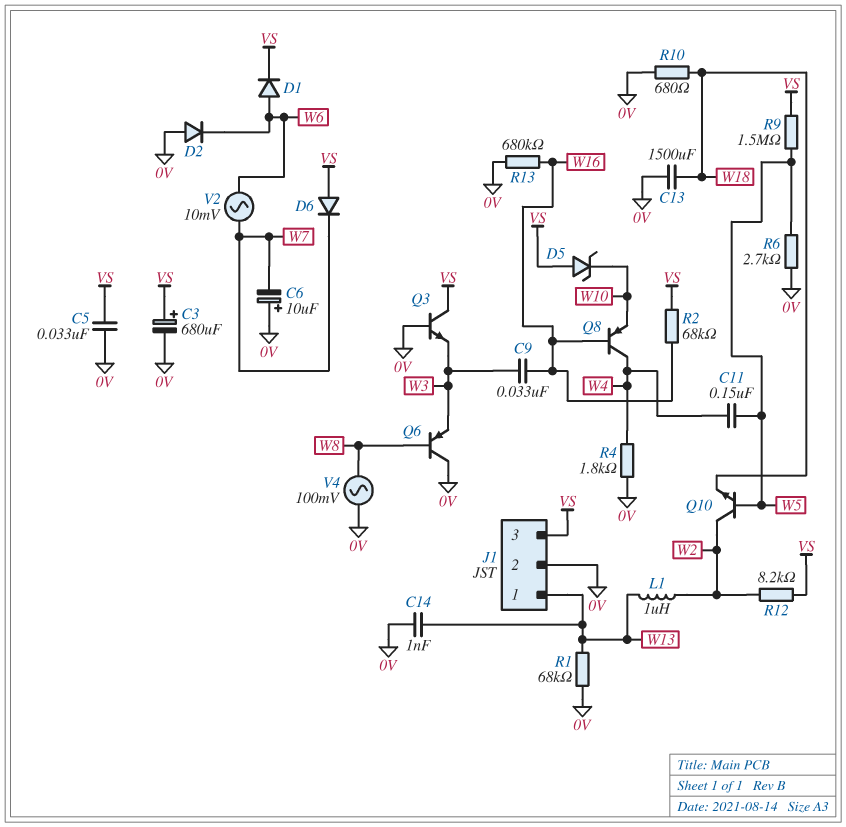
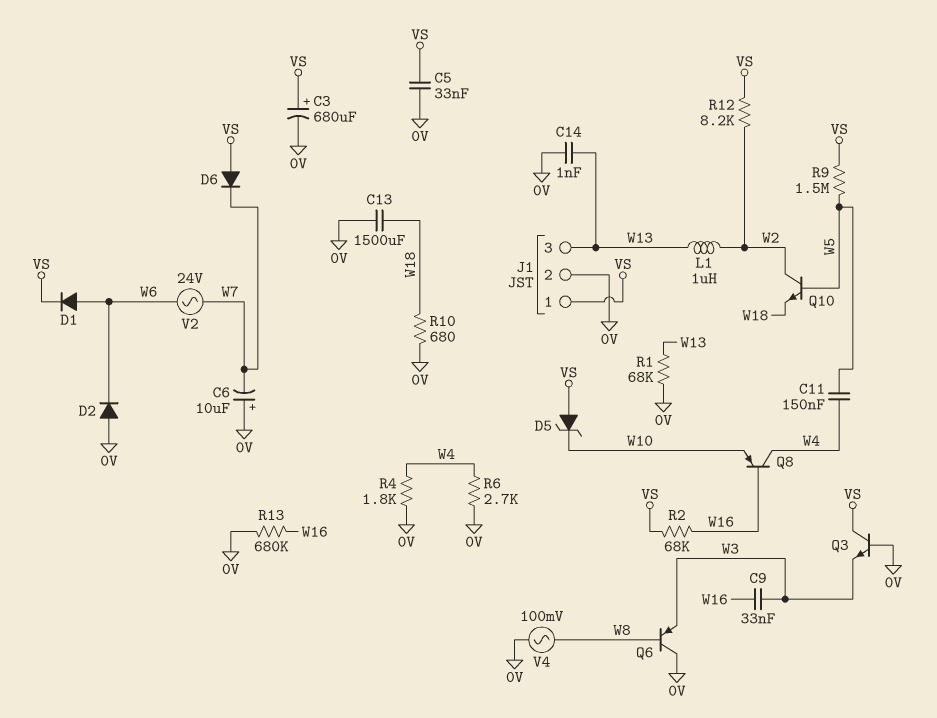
J1 pin 1: W13 -> VS
J1 pin 3: VS -> W13
R6: 2.7k (0V, W5) -> 2.7k (0V, W4)
V2: AC 10mV (W6, W7) -> AC 24V (W6, W7)

